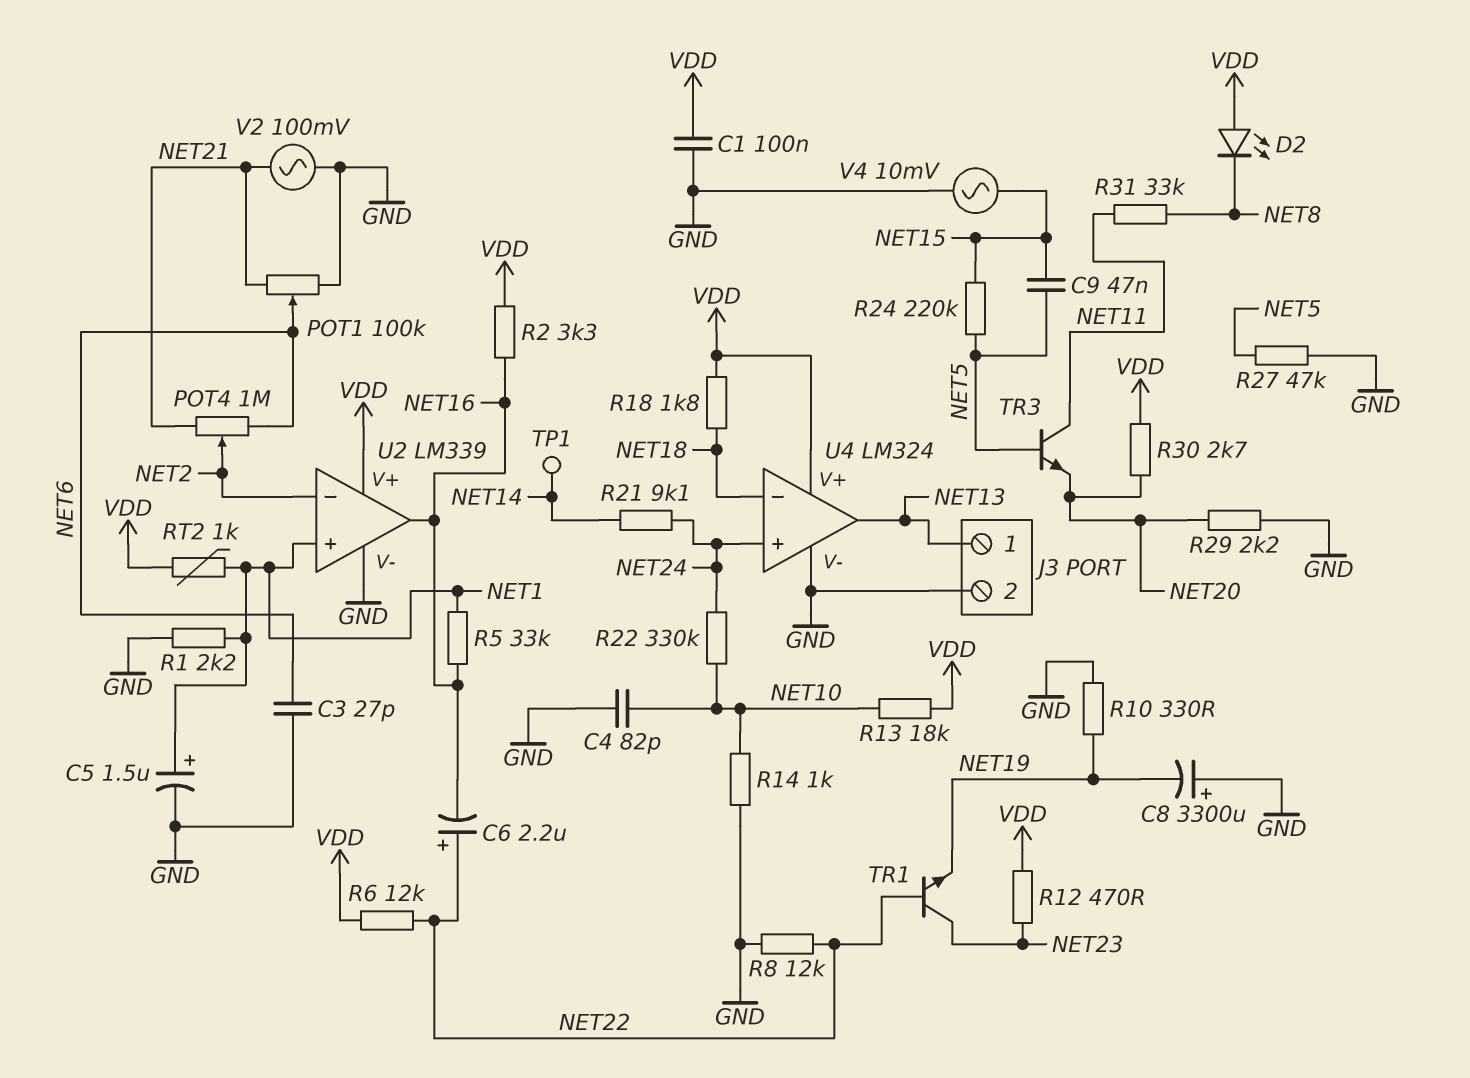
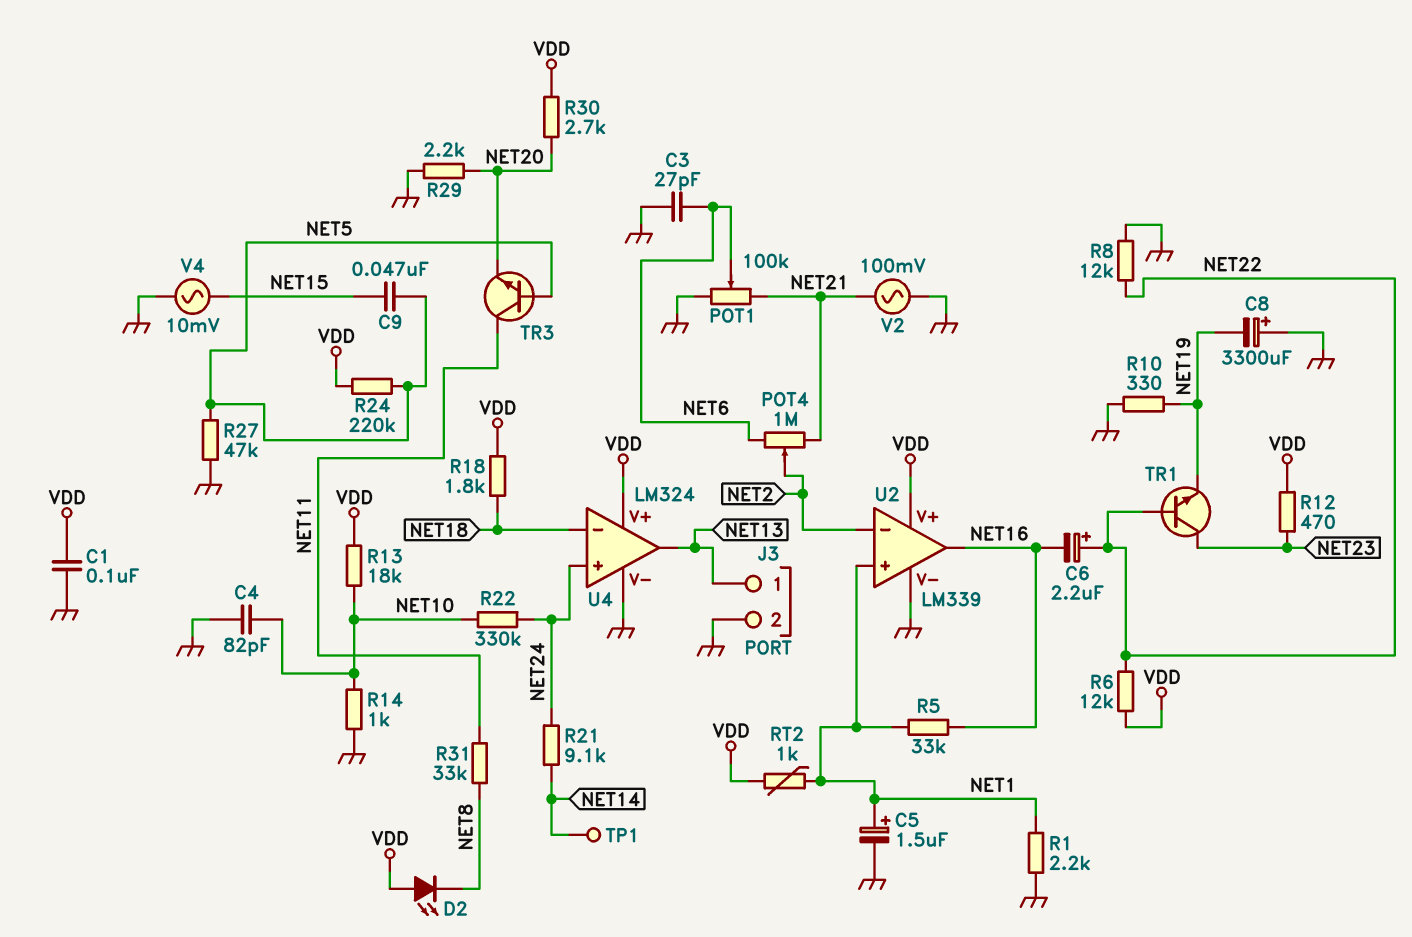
R2: 3.3k (NET16, VDD) -> none
R24: 220k (NET5, NET15) -> 220k (NET5, VDD)

